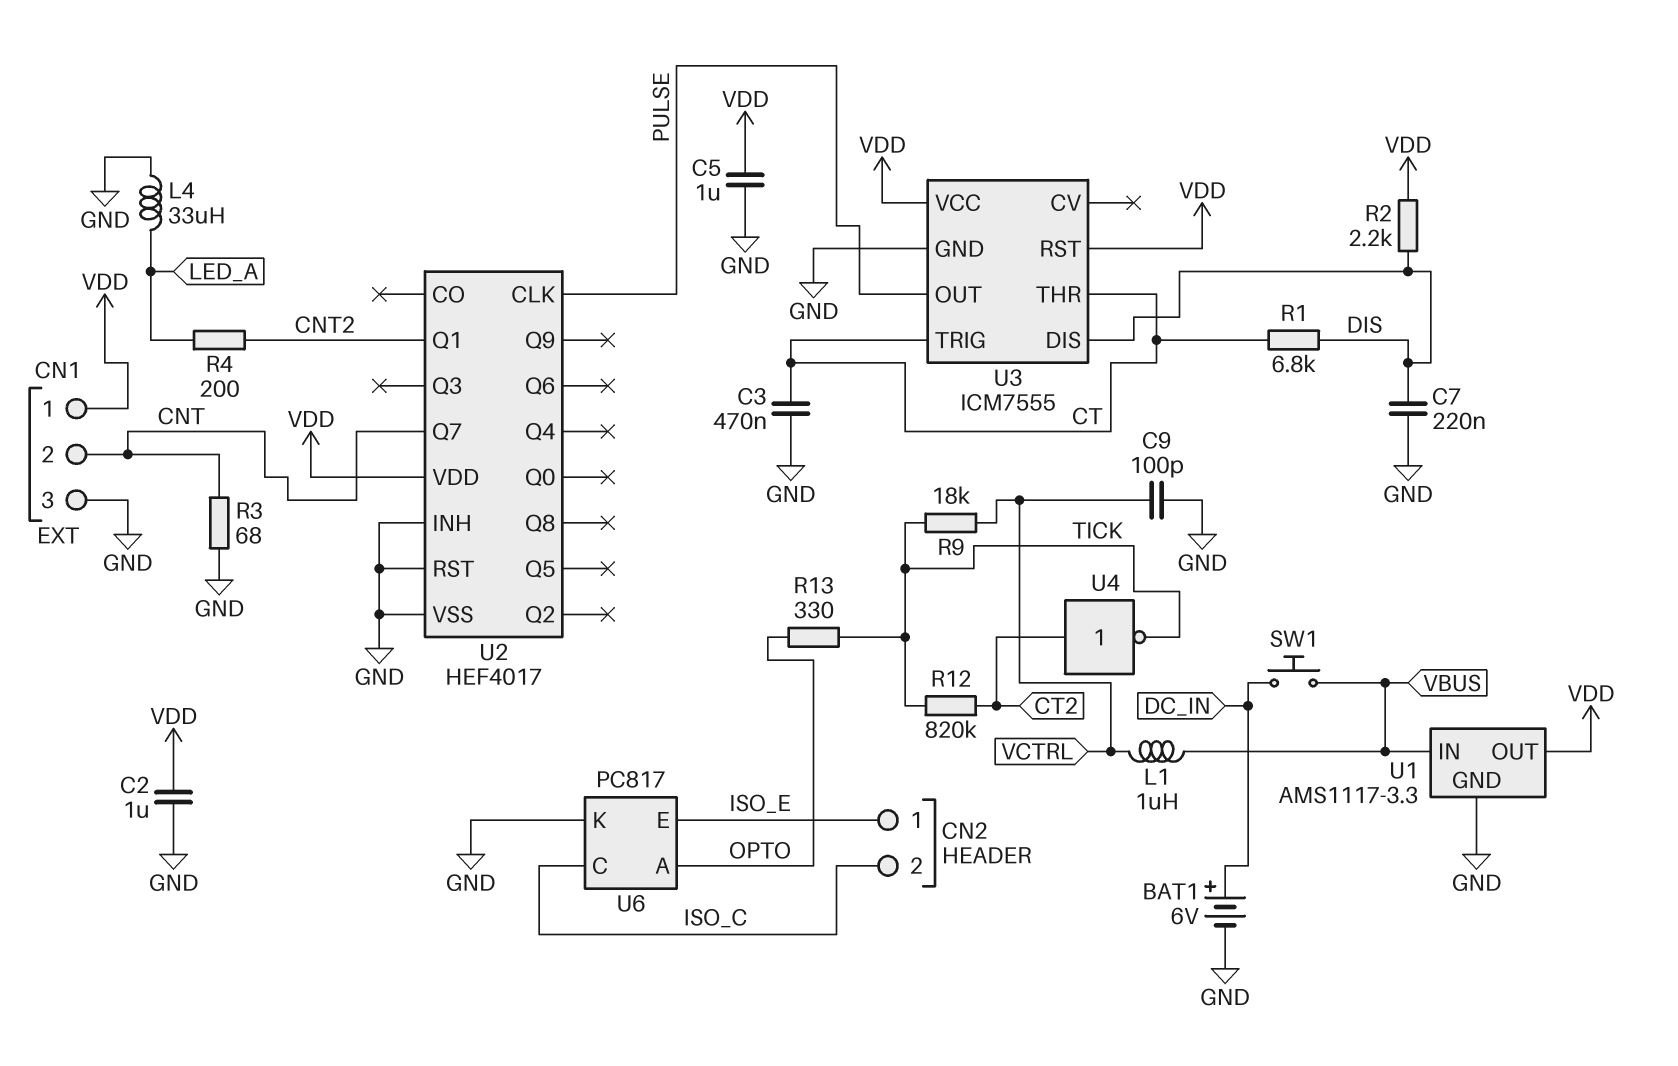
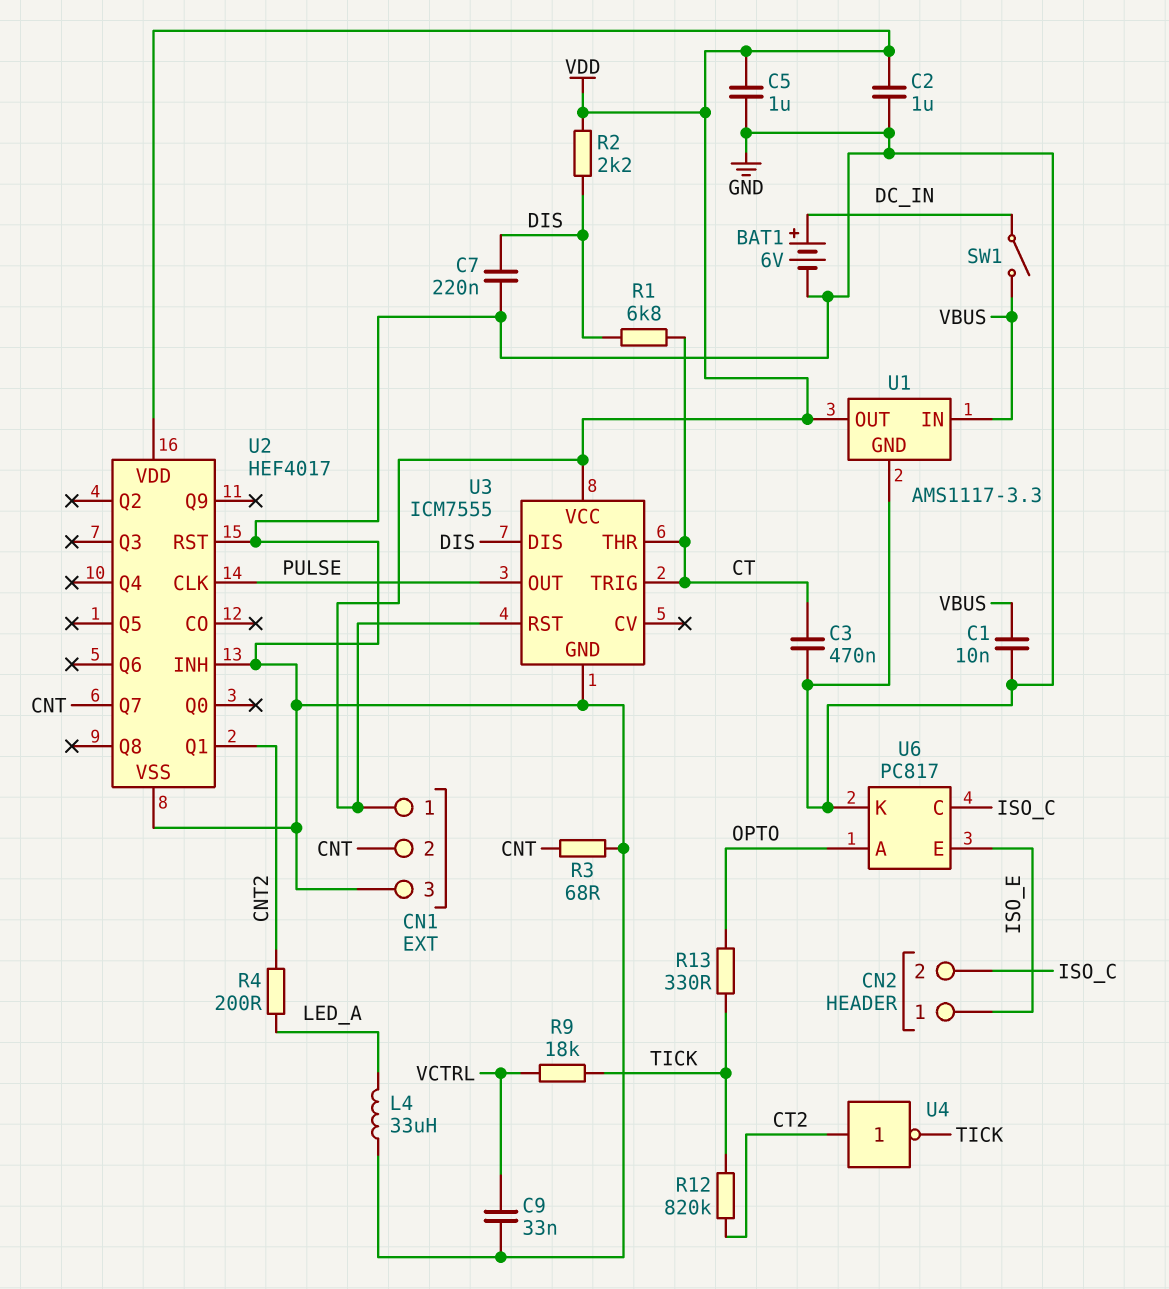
C1: none -> 10nF (GND, VBUS)
C9: 100pF (GND, VCTRL) -> 33nF (GND, VCTRL)
L1: 1uH (VBUS, VCTRL) -> none
SW1: button (DC_IN, VBUS) -> switch (DC_IN, VBUS)

